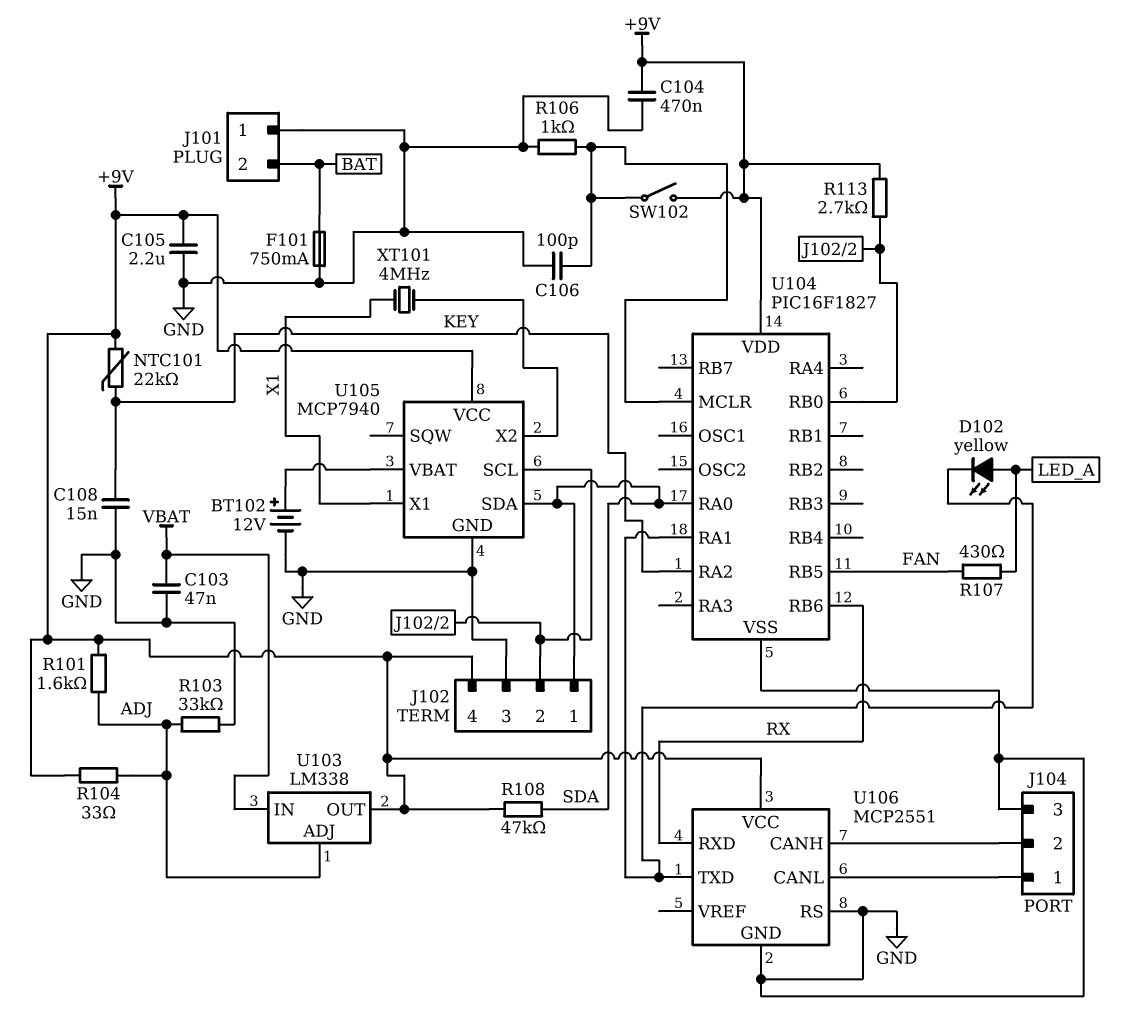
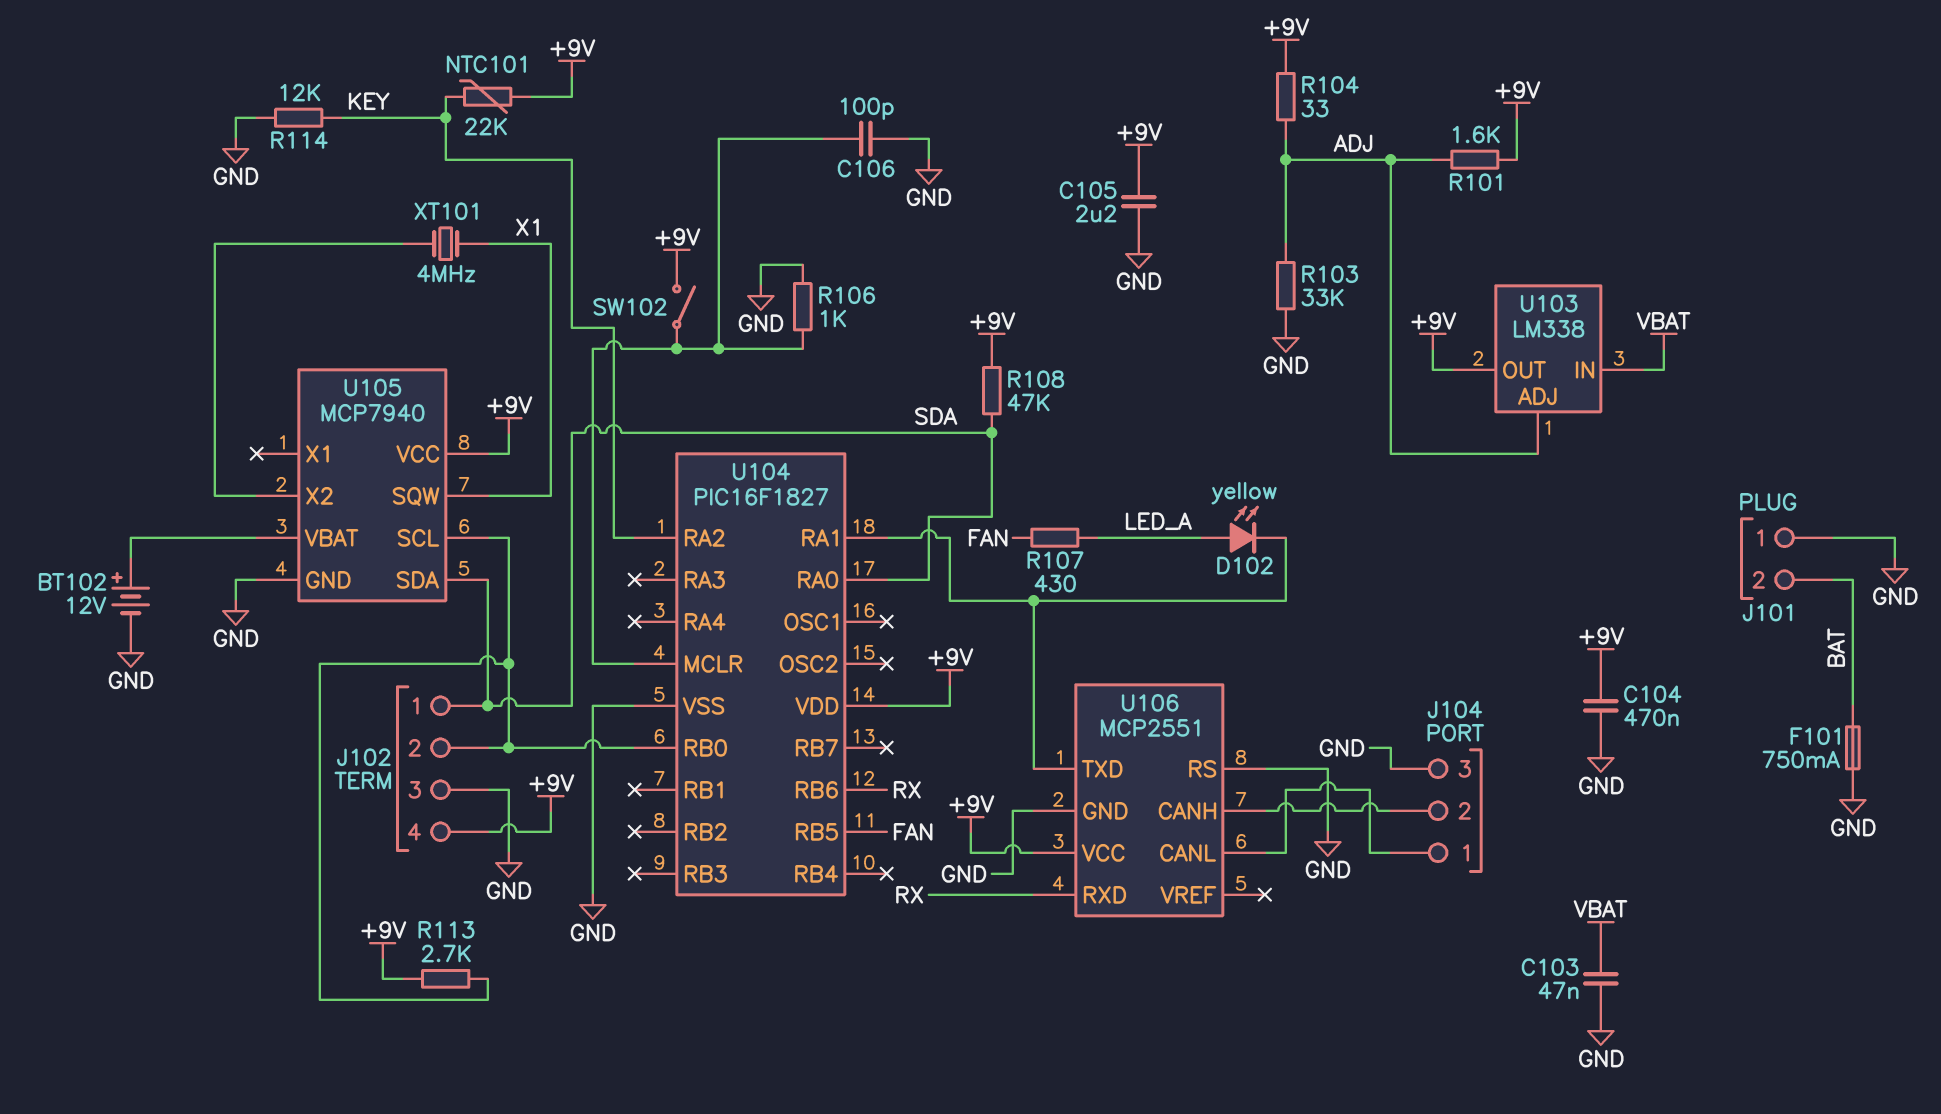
C108: 15nF (GND, KEY) -> none
R114: none -> 12k (GND, KEY)
U105 pin SQW: none -> X1
U105 pin X1: X1 -> none

